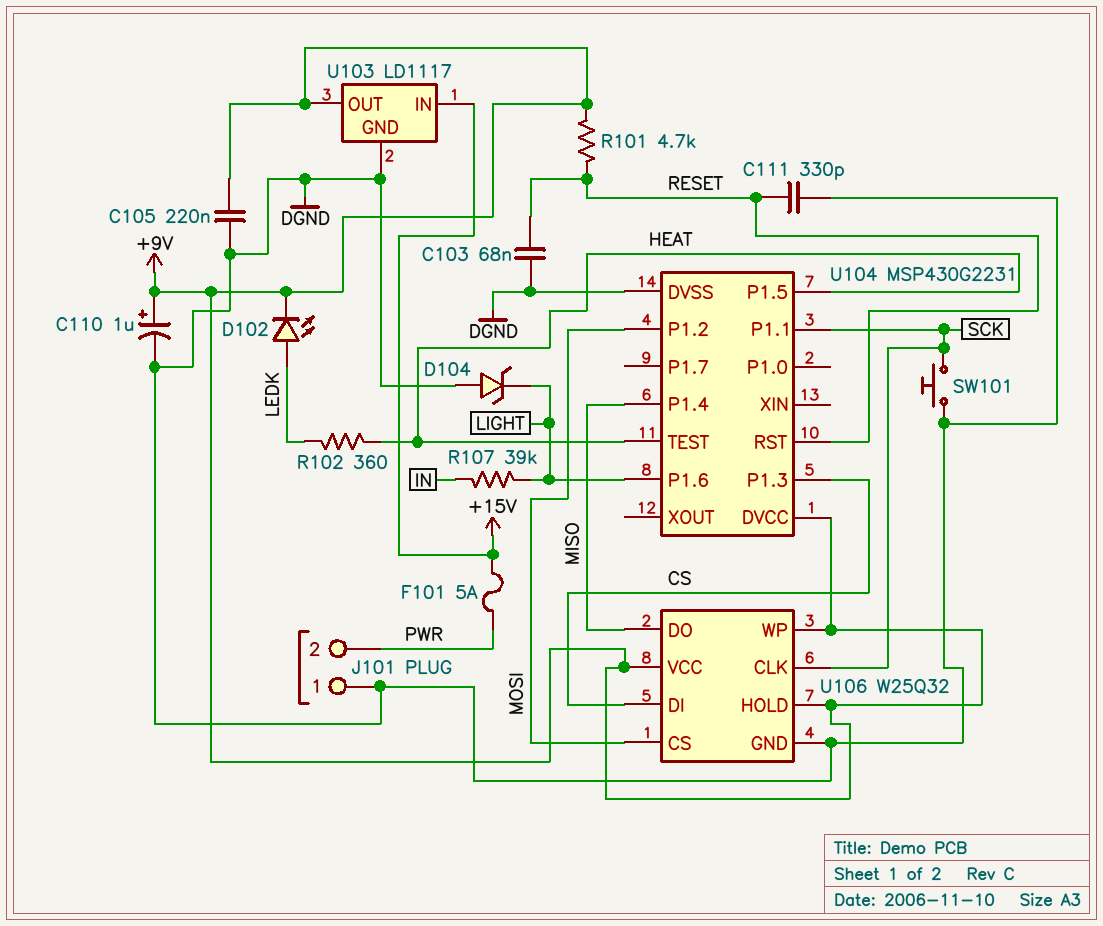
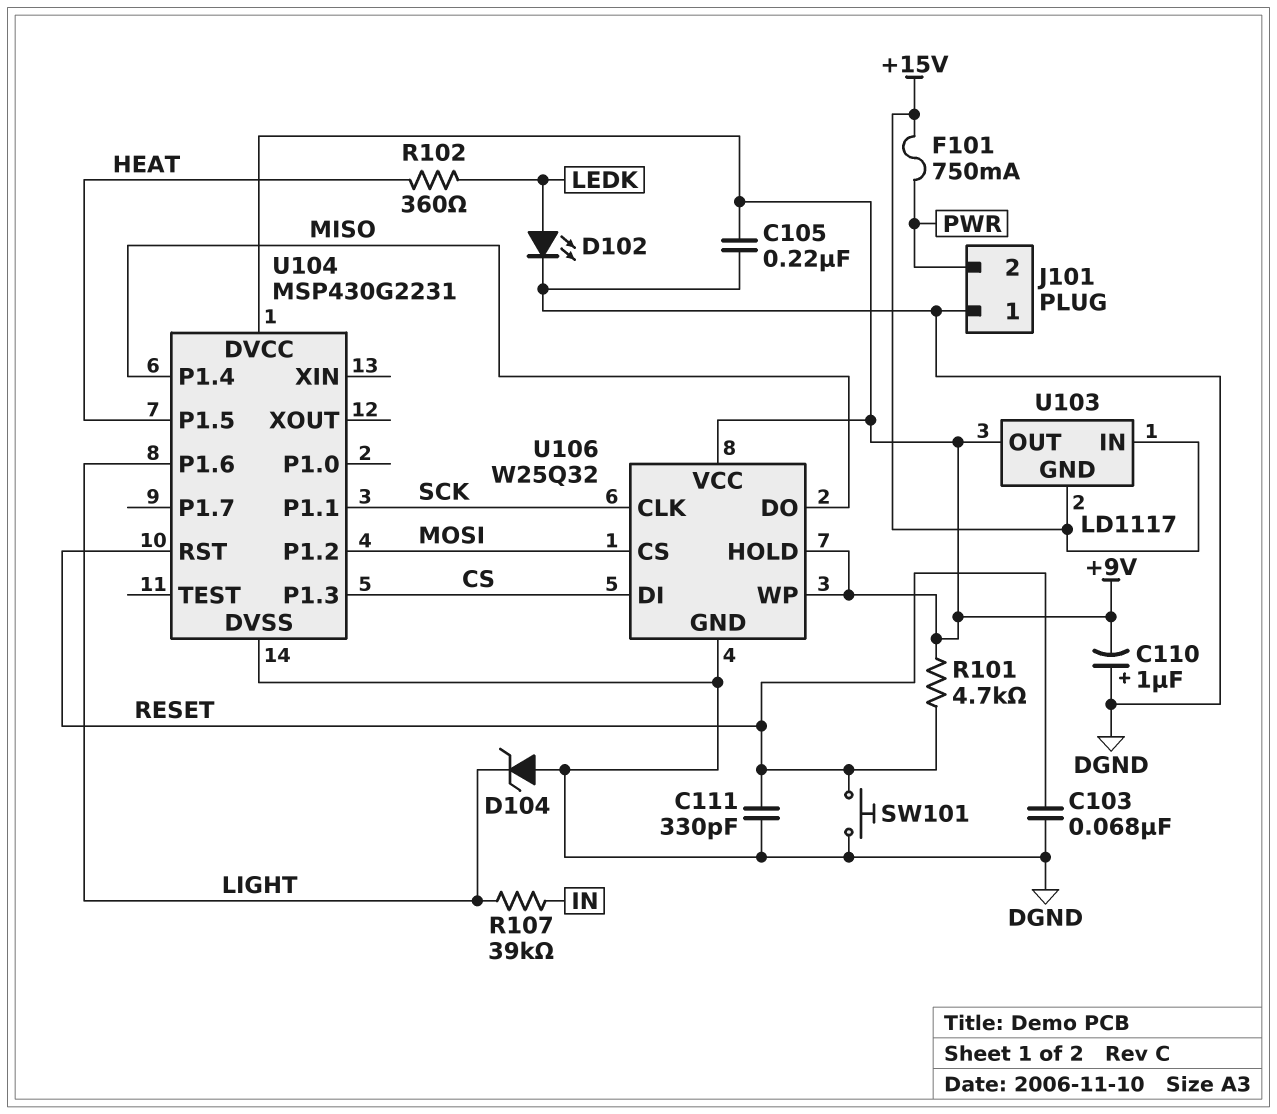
C110: 1uF (plus +9V, minus DGND) -> 1uF (plus DGND, minus +9V)
D102: LED (A LEDK, K +9V) -> LED (A LEDK, K DGND)
F101: 5A (+15V, PWR) -> 750mA (+15V, PWR)
SW101: button (DGND, SCK) -> button (DGND, RESET)
U103 pin GND: DGND -> +15V
U104 pin TEST: HEAT -> none

